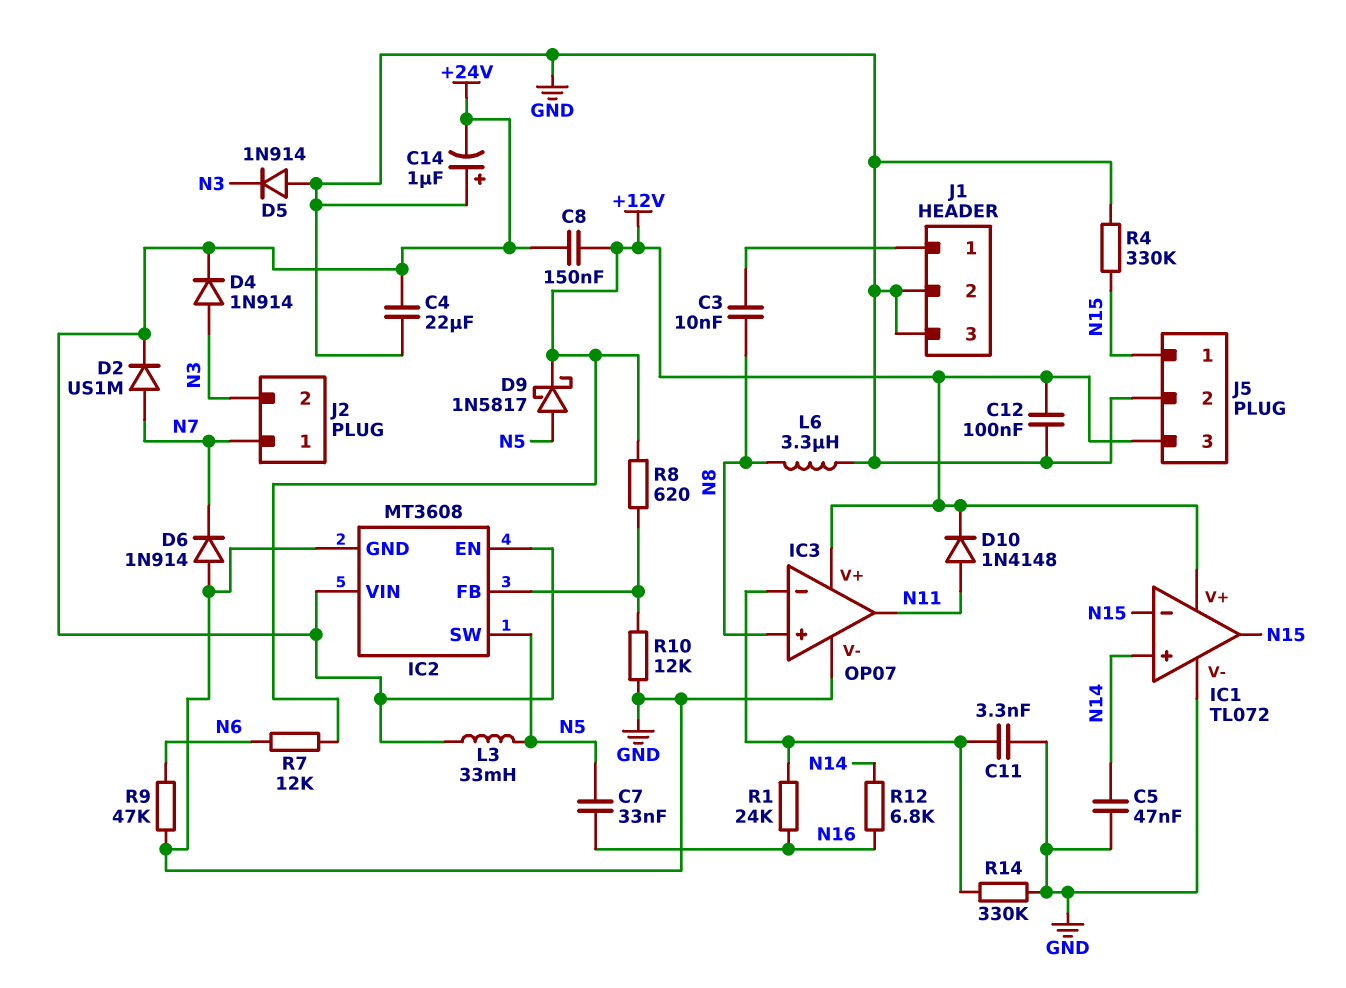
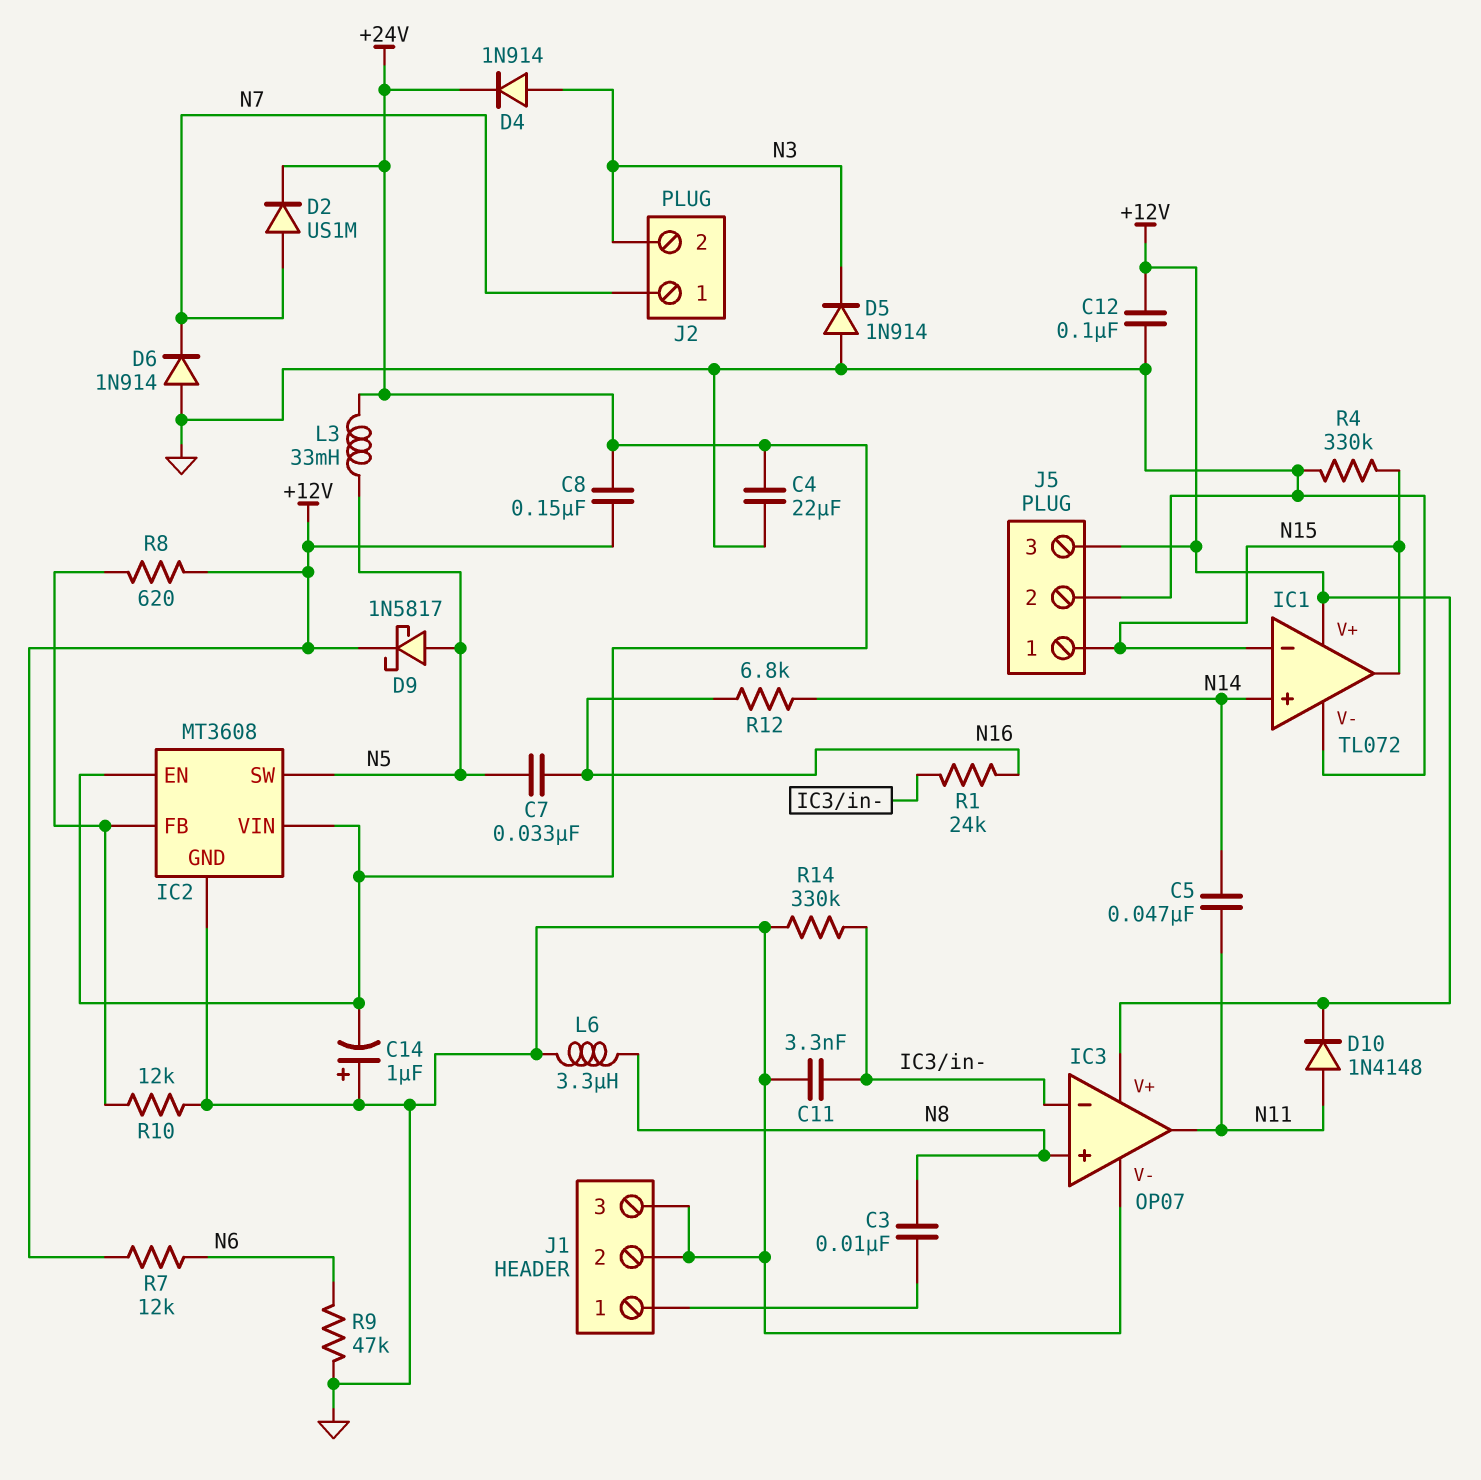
C5: 47nF (GND, N14) -> 47nF (N11, N14)

